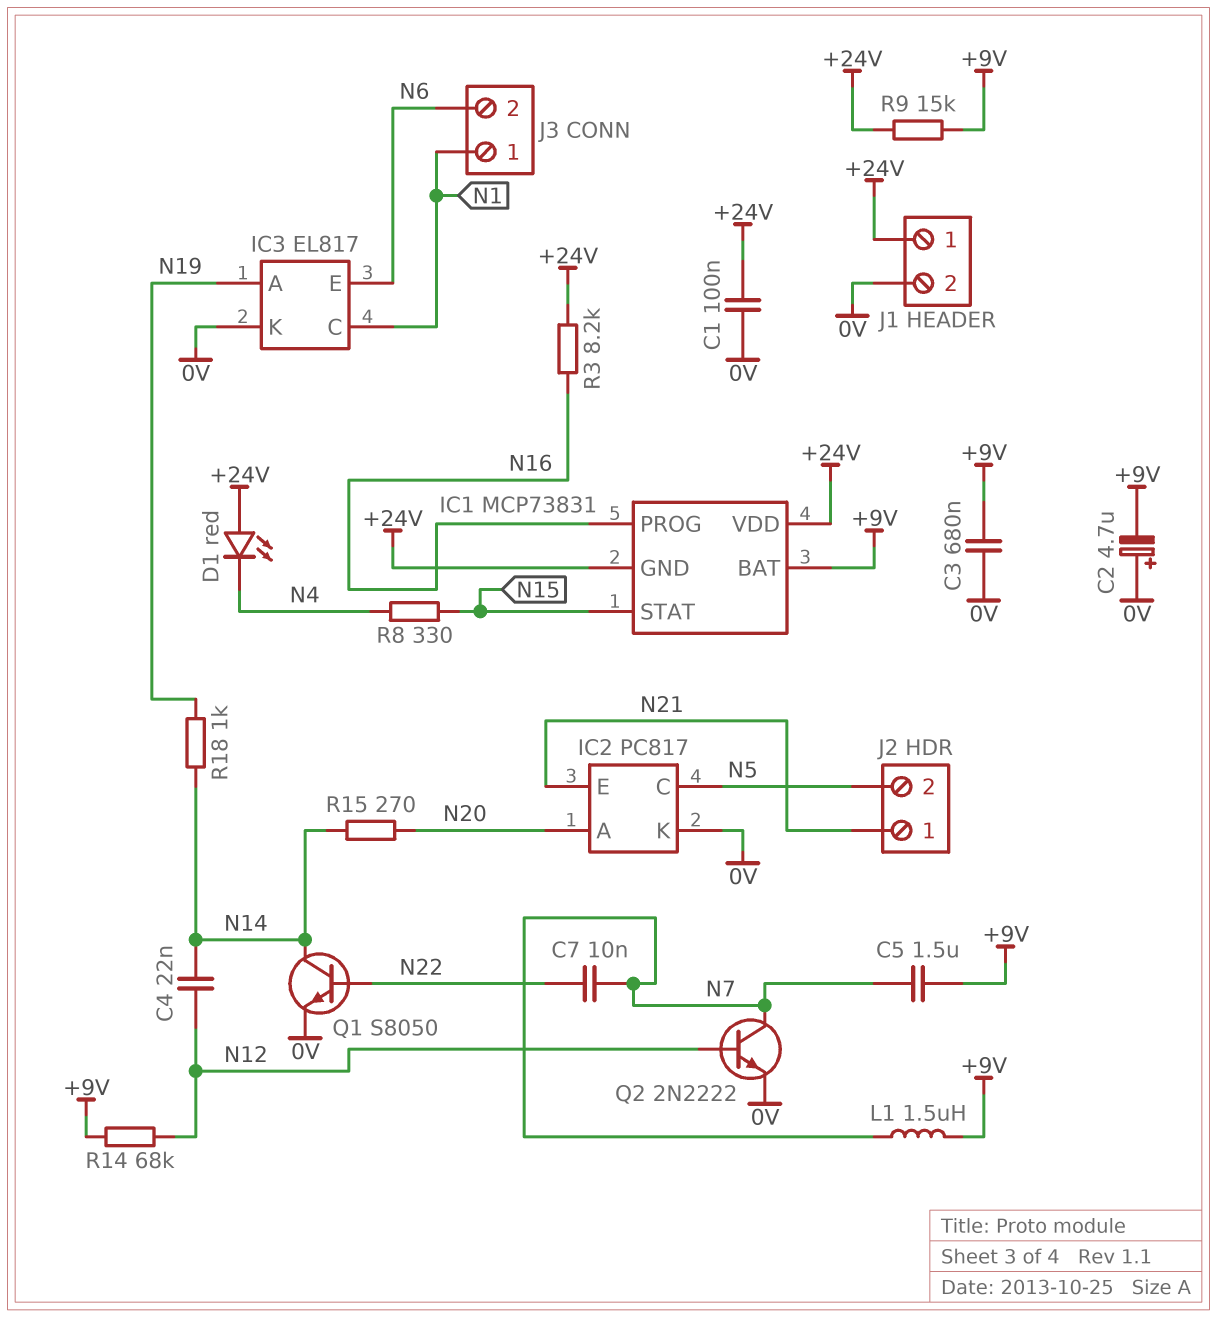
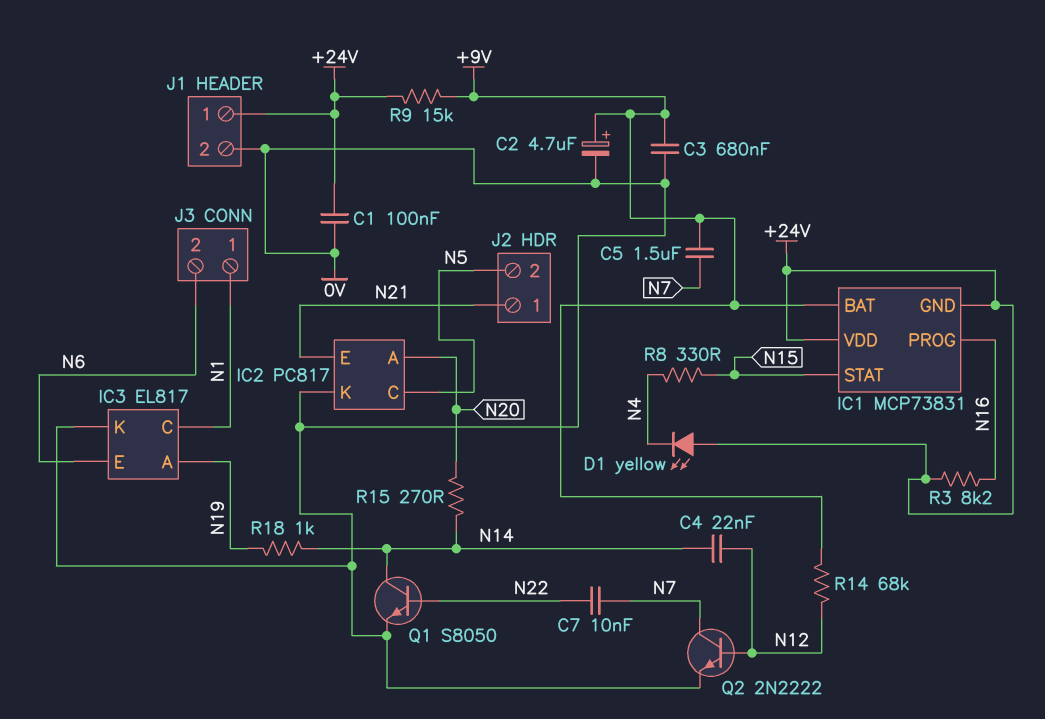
C2: 4.7uF (plus 0V, minus +9V) -> 4.7uF (plus +9V, minus 0V)
D1: LED red (A +24V, K N4) -> LED yellow (A +24V, K N4)
L1: 1.5uH (+9V, N7) -> none

